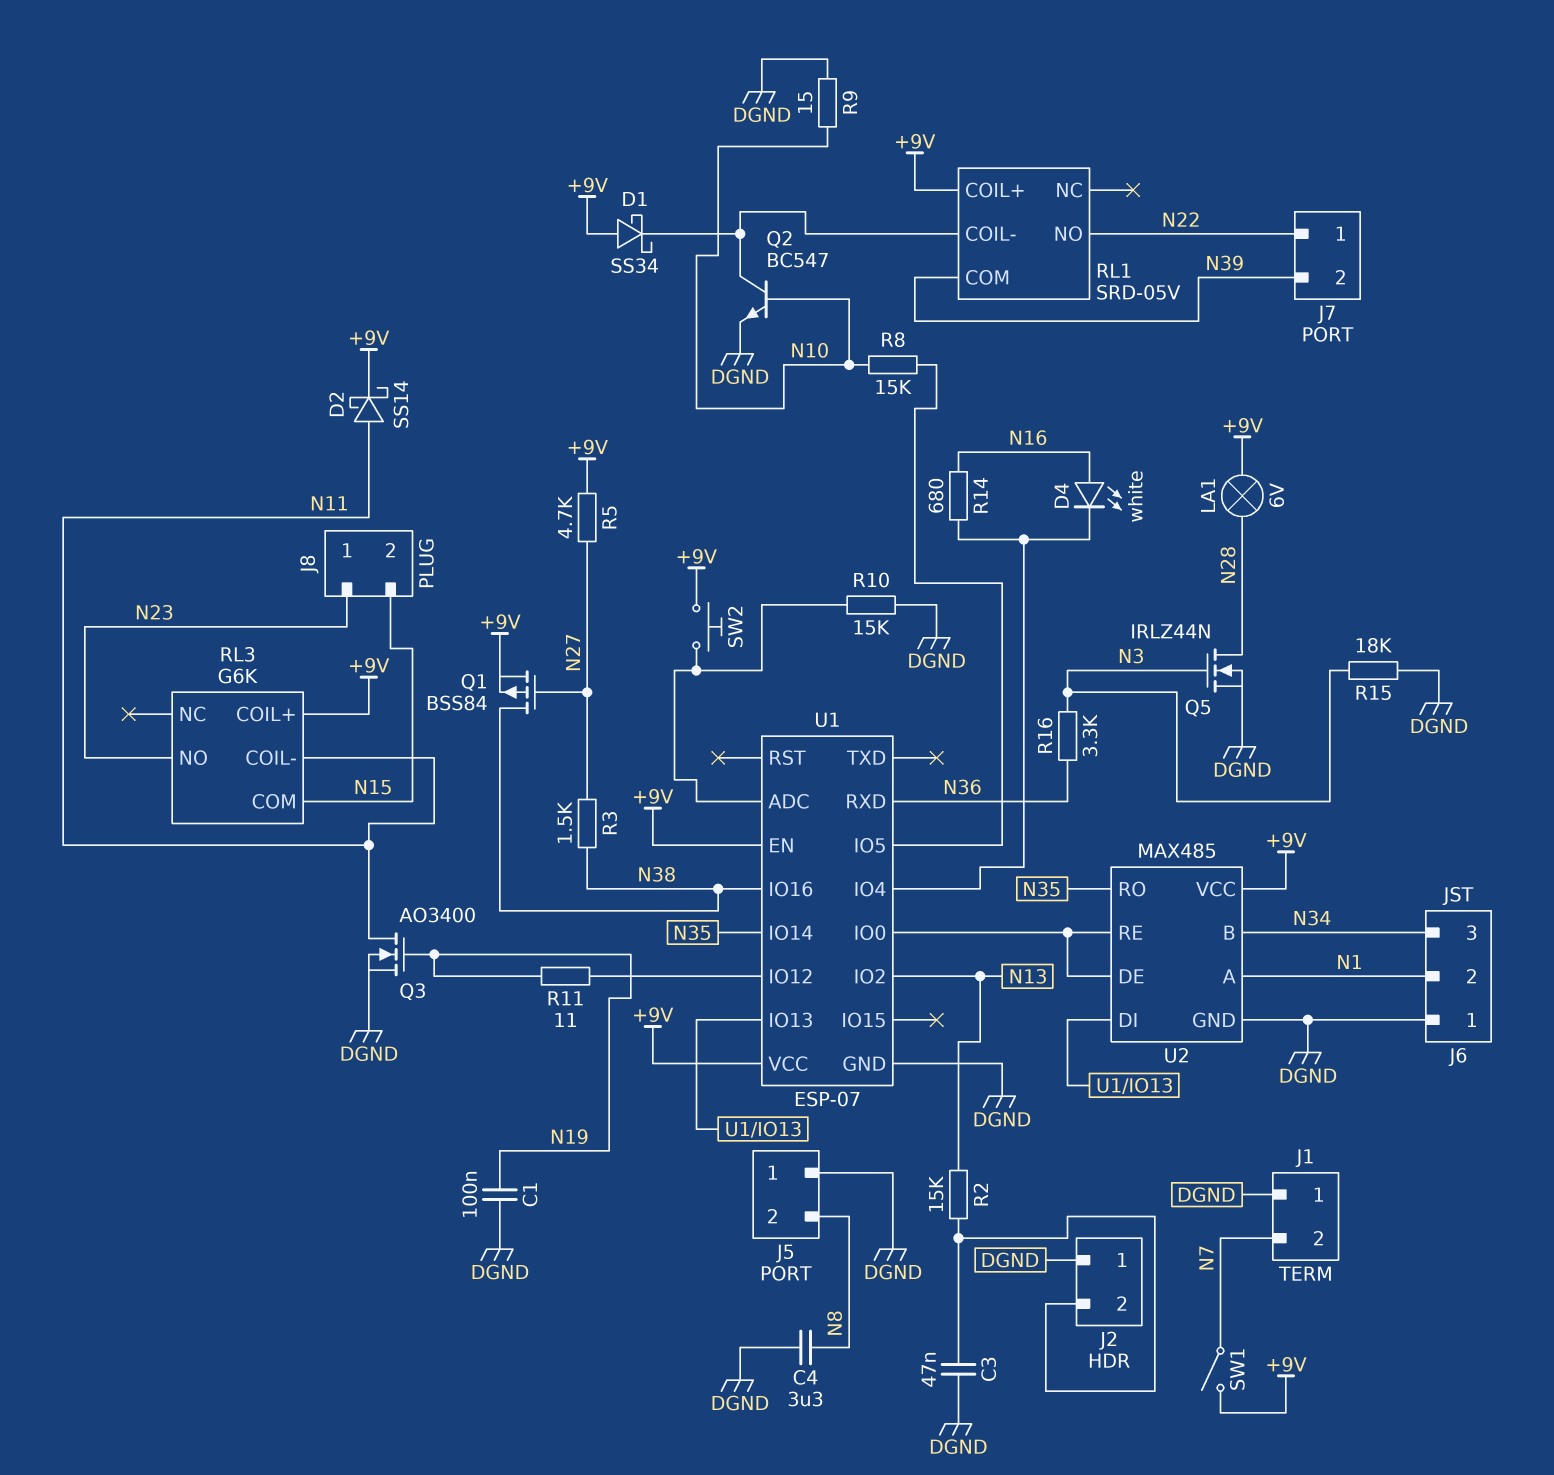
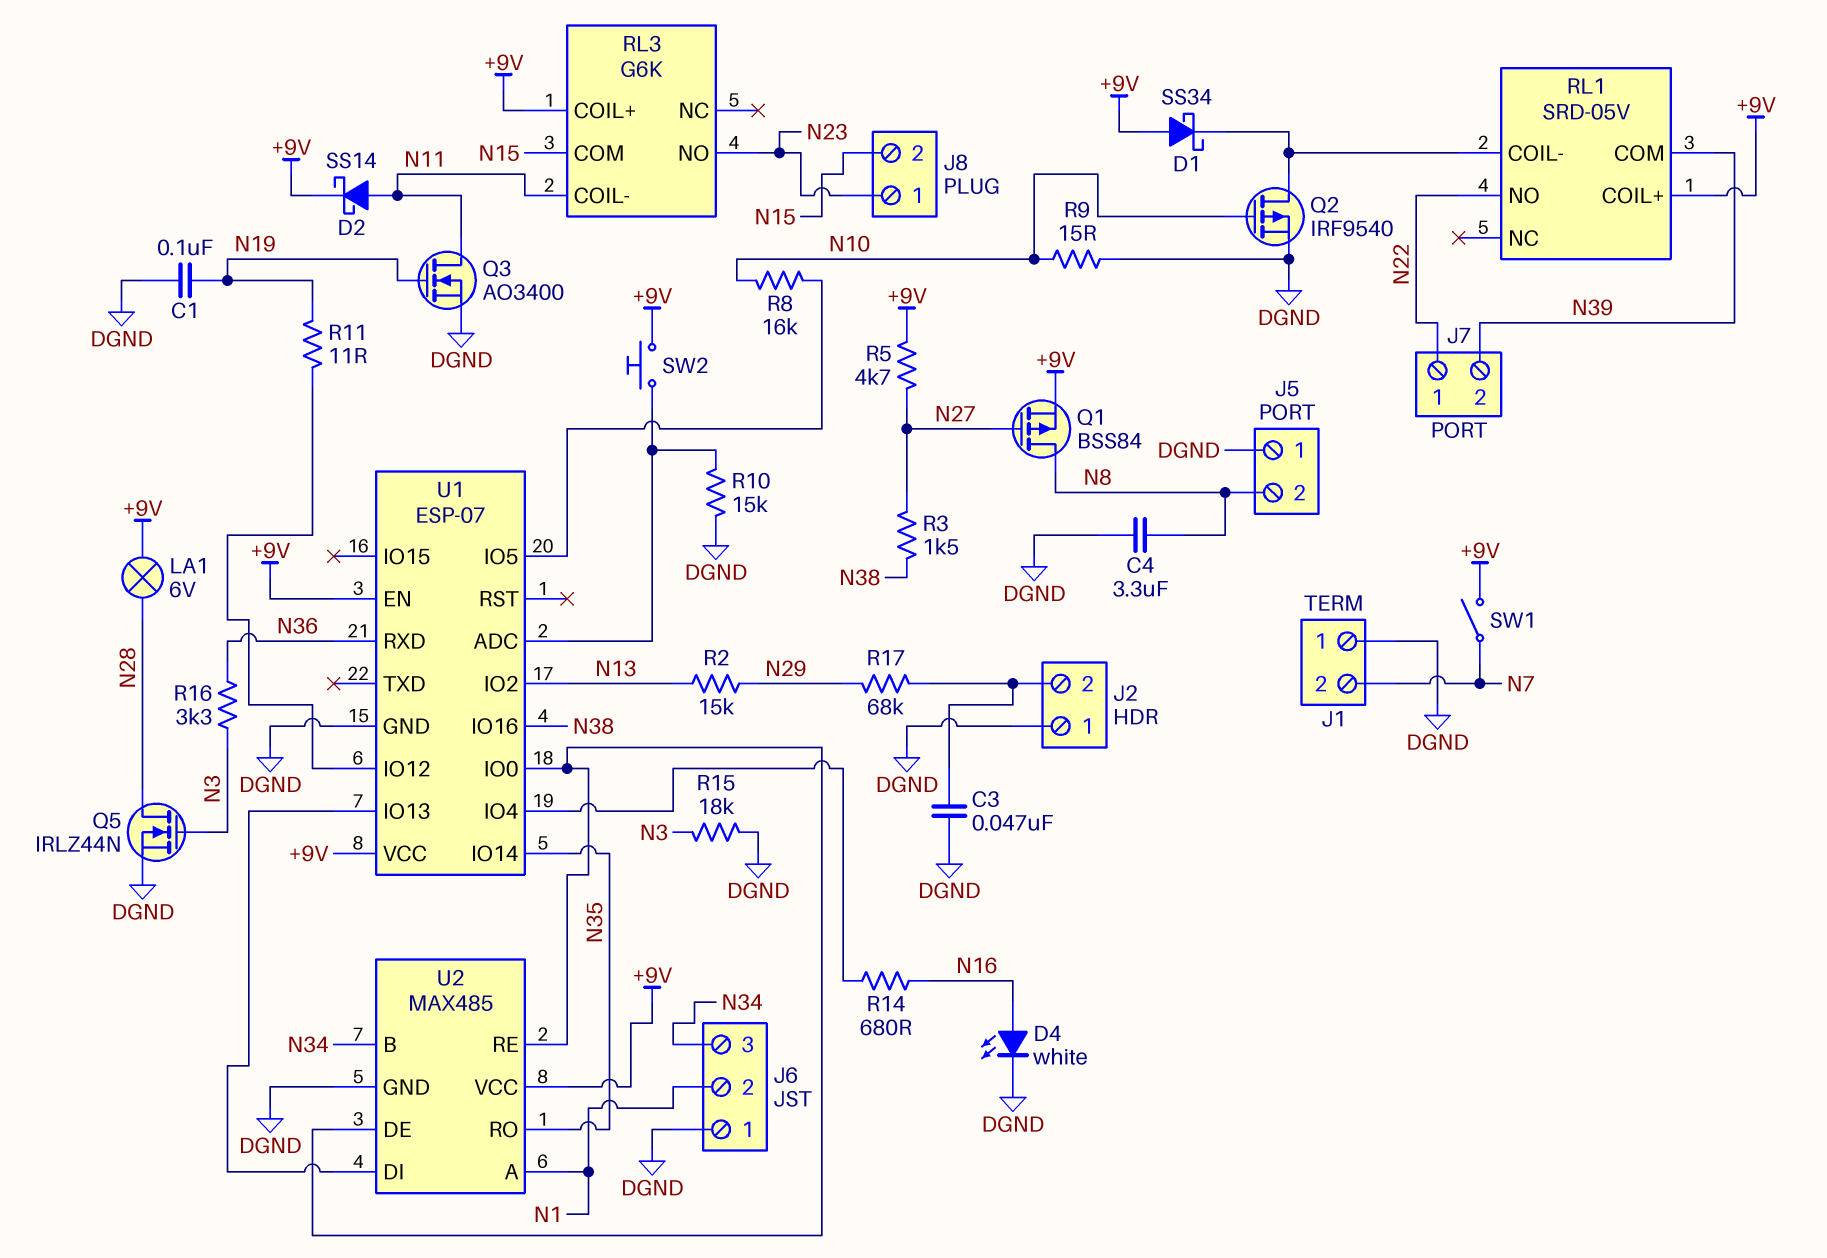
D4: LED white (A N16, K U1/IO4) -> LED white (A N16, K DGND)
Q1: PMOS BSS84 (G N27, D N38, S +9V) -> PMOS BSS84 (G N27, D N8, S +9V)
Q2: NPN BC547 (B N10, C RL1/COIL-, E DGND) -> PMOS IRF9540 (G N10, D RL1/COIL-, S DGND)
R2: 15k (J2/2, N13) -> 15k (N13, N29)
R8: 15k (N10, U1/IO5) -> 16k (N10, U1/IO5)
R17: none -> 68k (J2/2, N29)

